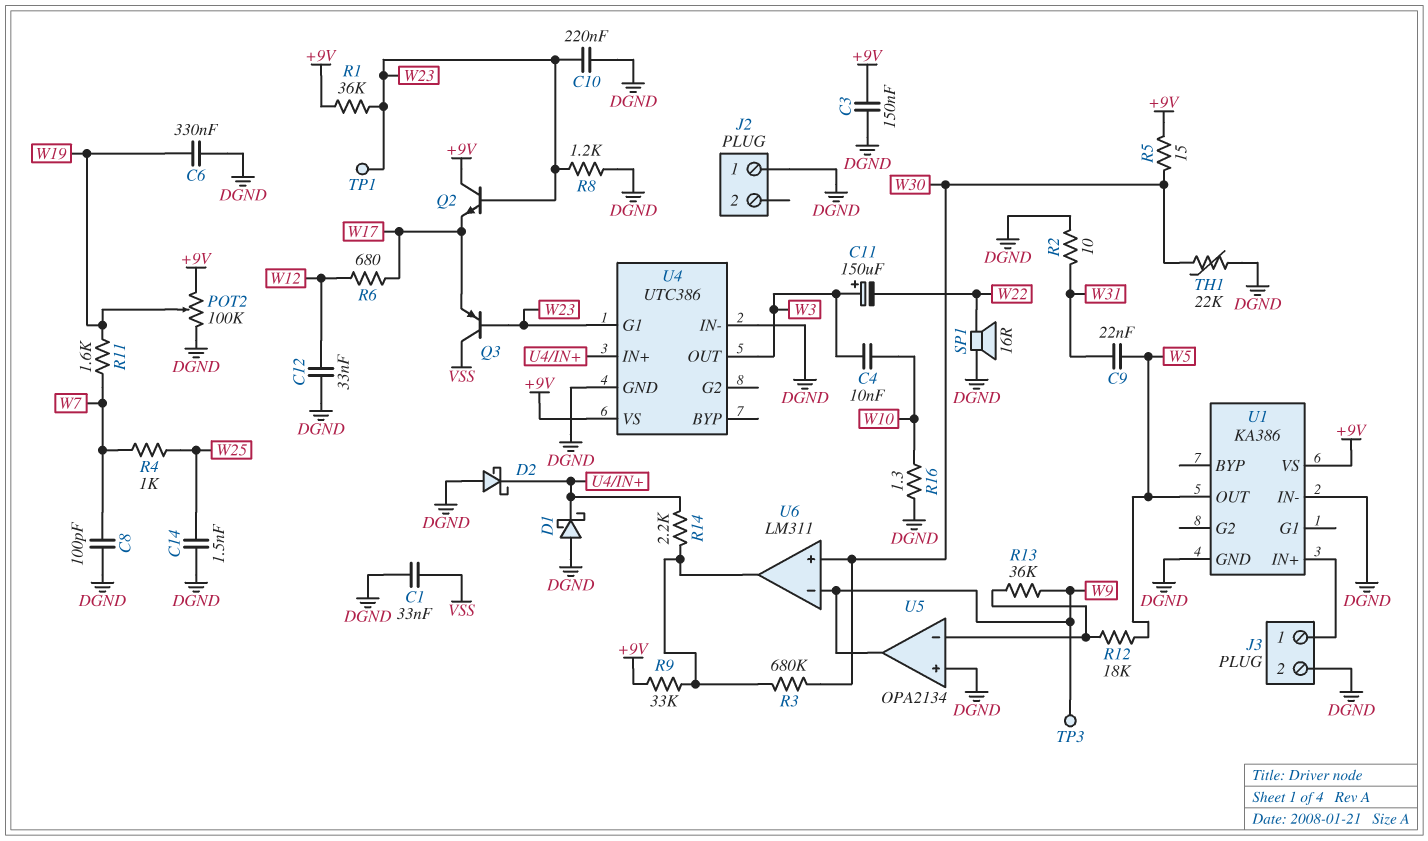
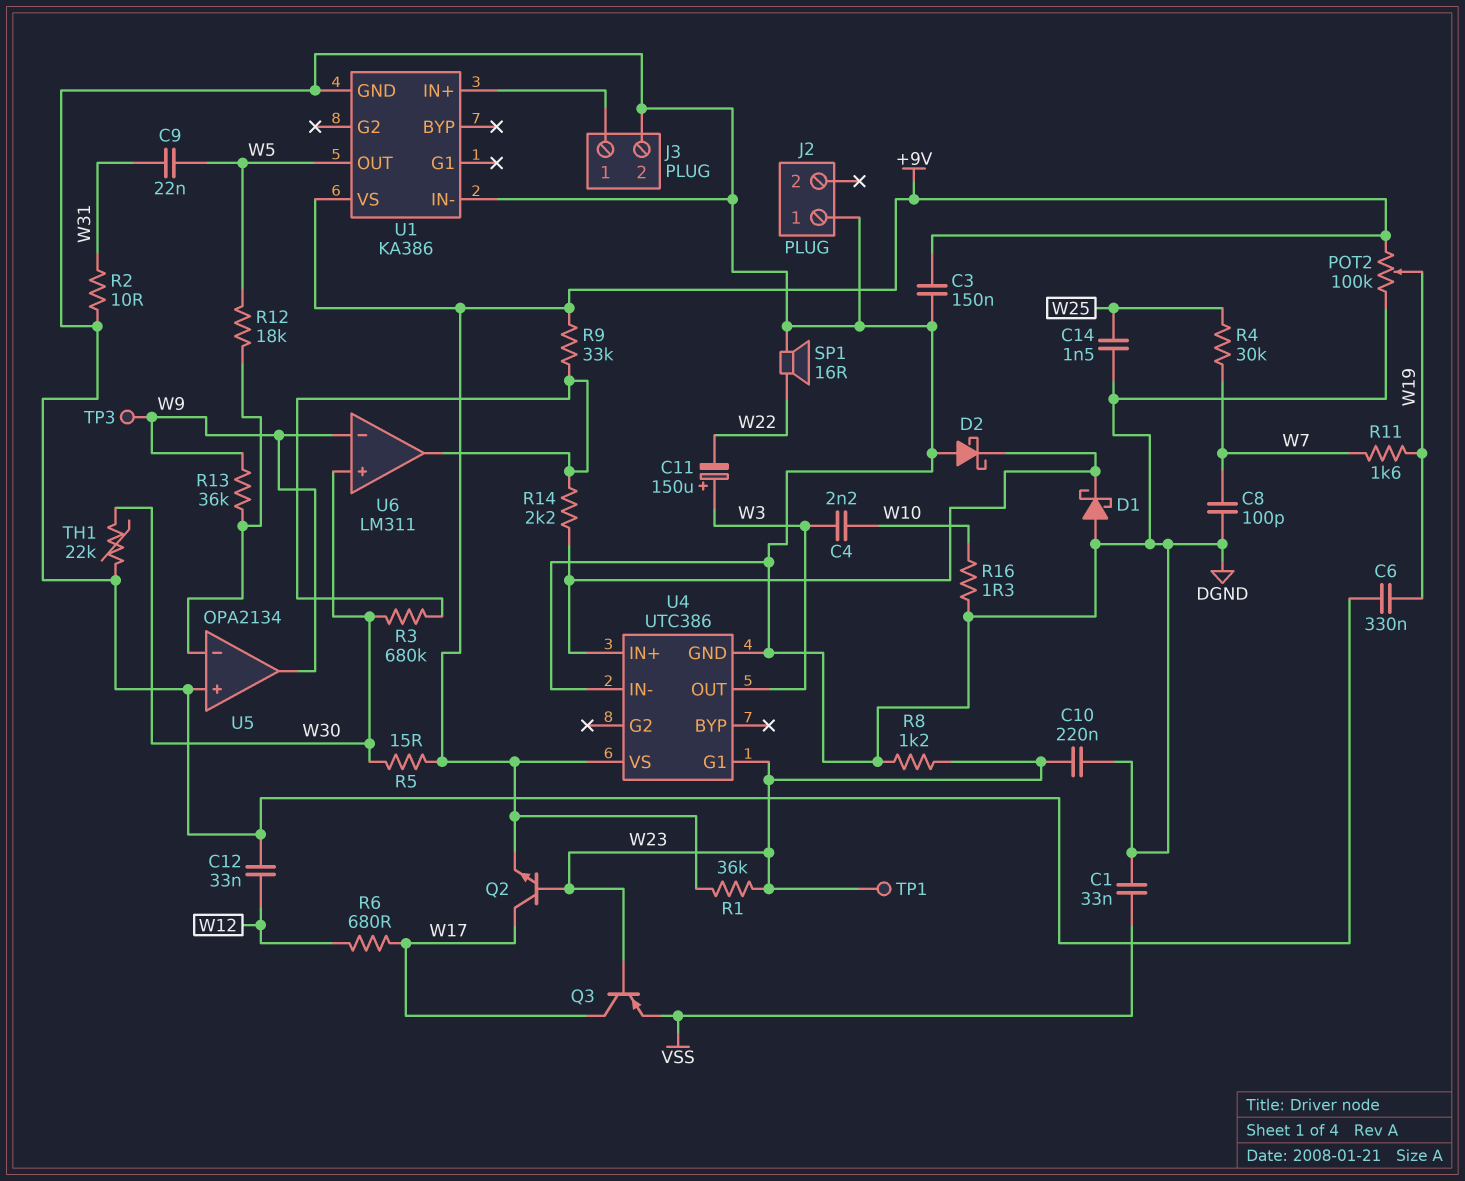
C4: 10nF (W3, W10) -> 2.2nF (W3, W10)
Q2: NPN (B W23, C +9V, E W17) -> NPN (B W23, C W17, E +9V)
Q3: PNP (B W23, C VSS, E W17) -> PNP (B W23, C W17, E VSS)
R4: 1k (W7, W25) -> 30k (W7, W25)

